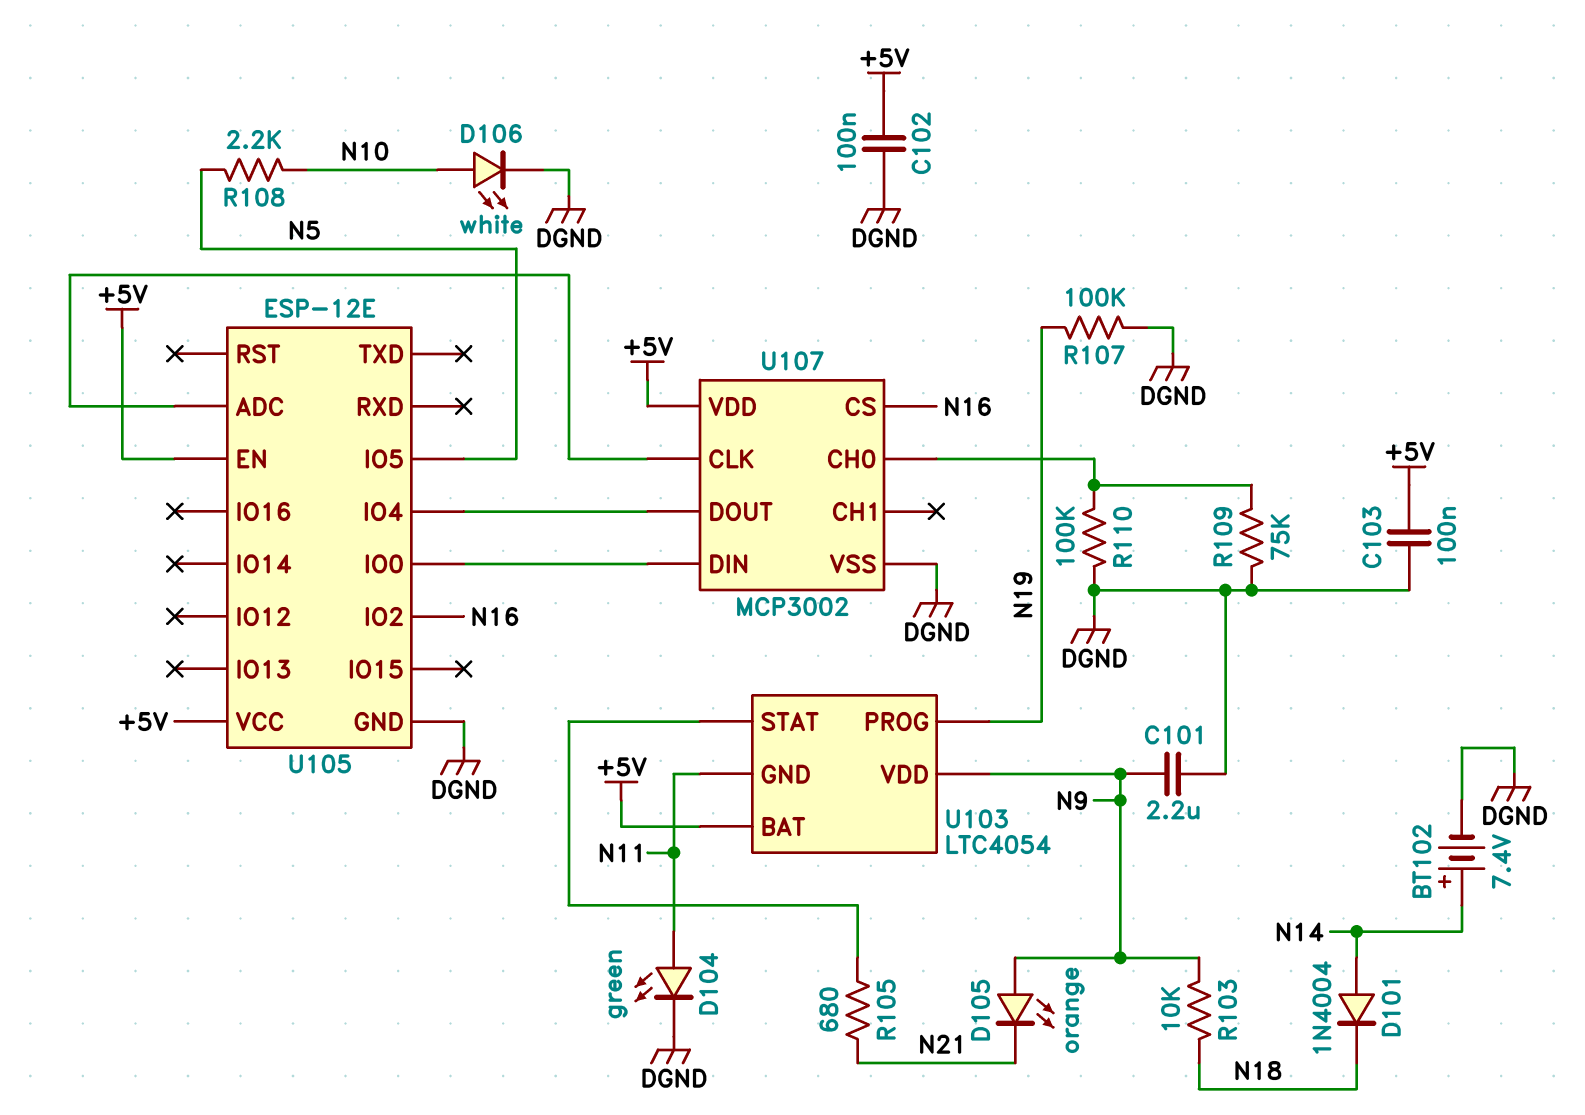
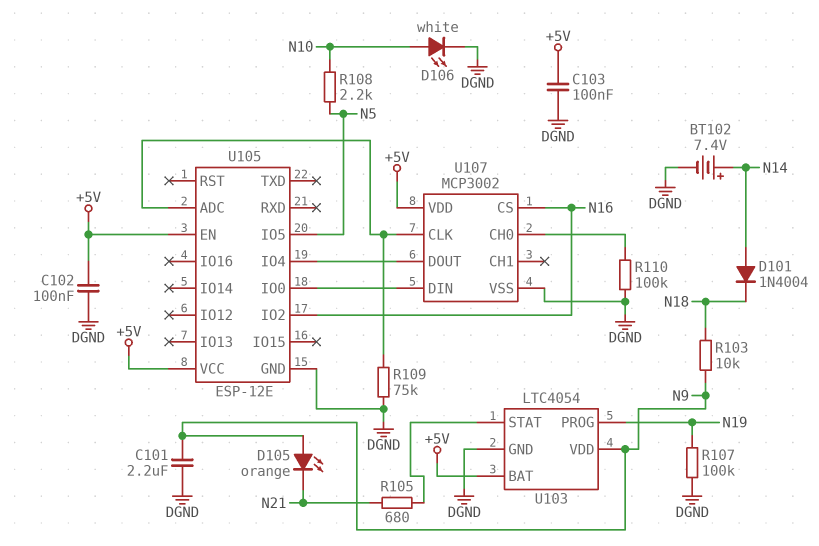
D104: LED green (A N11, K DGND) -> none
R109: 75k (DGND, U107/CH0) -> 75k (DGND, U105/ADC)
U103 pin GND: N11 -> DGND

